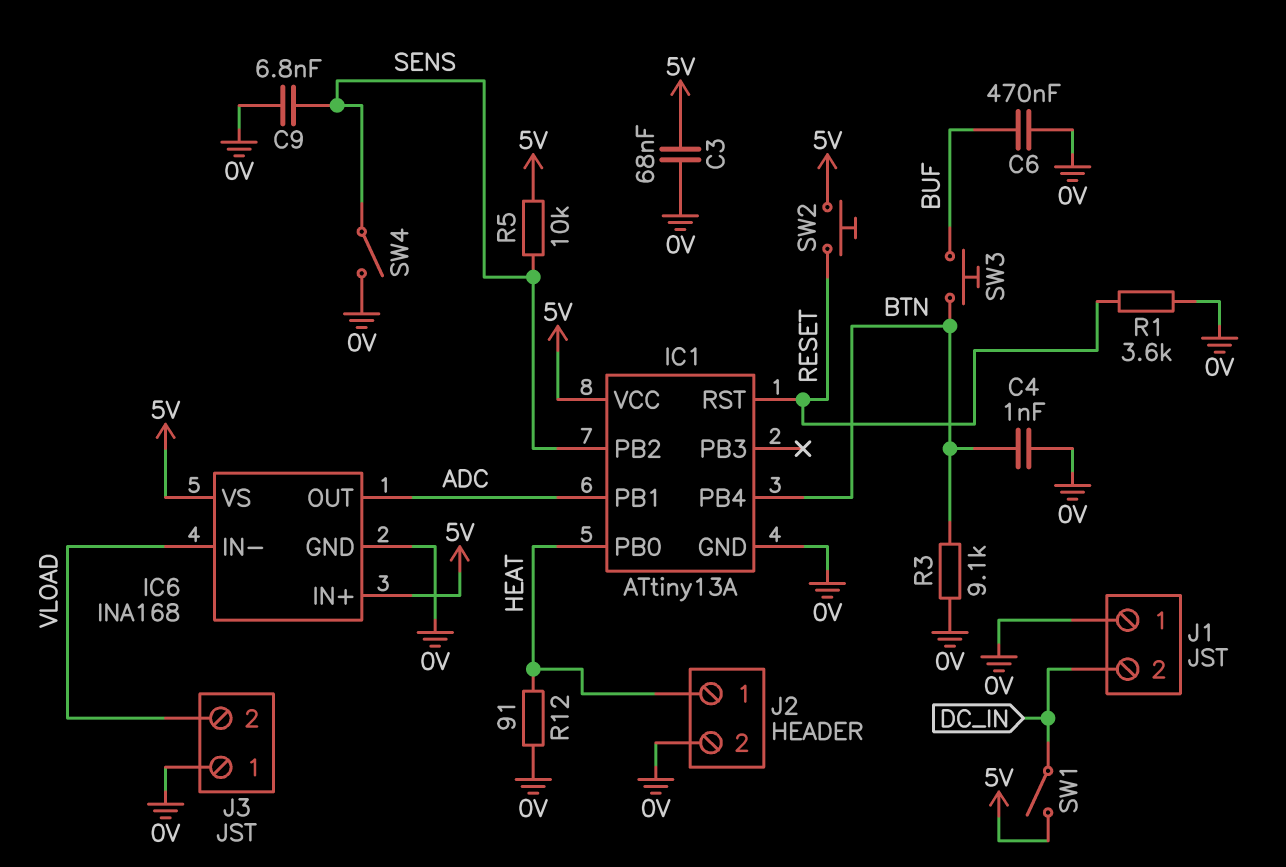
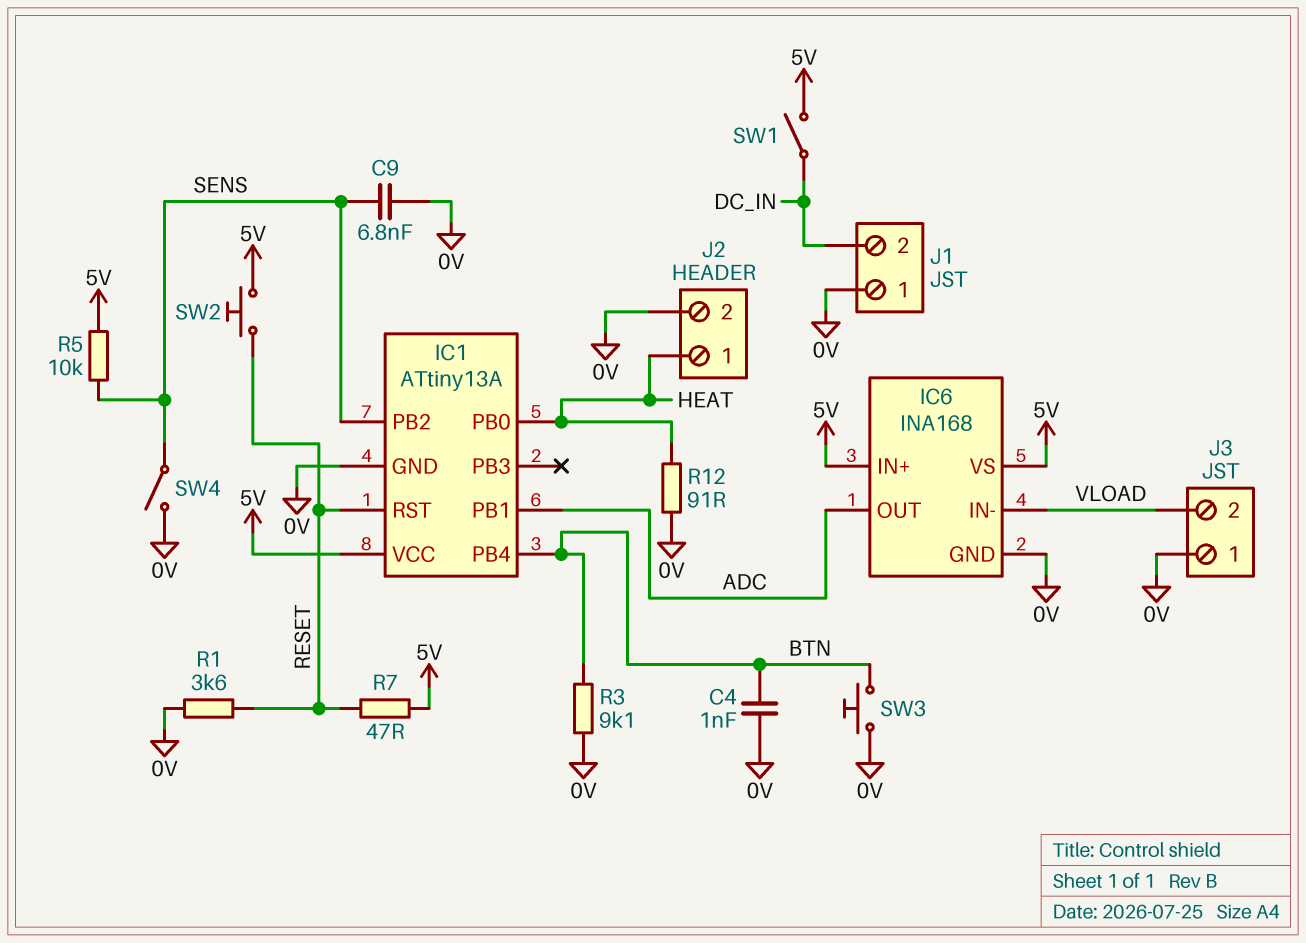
C3: 68nF (0V, 5V) -> none
C6: 470nF (0V, BUF) -> none
R7: none -> 47 (5V, RESET)
SW3: button (BTN, BUF) -> button (0V, BTN)

